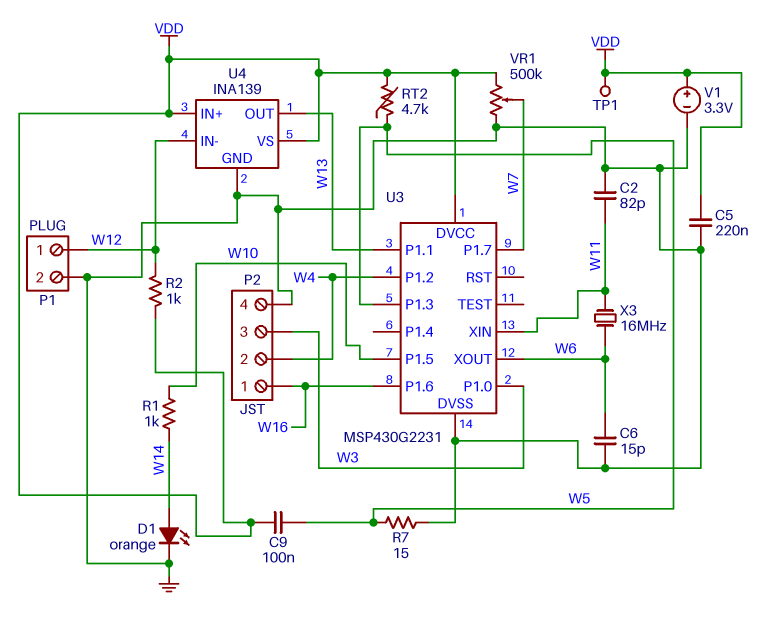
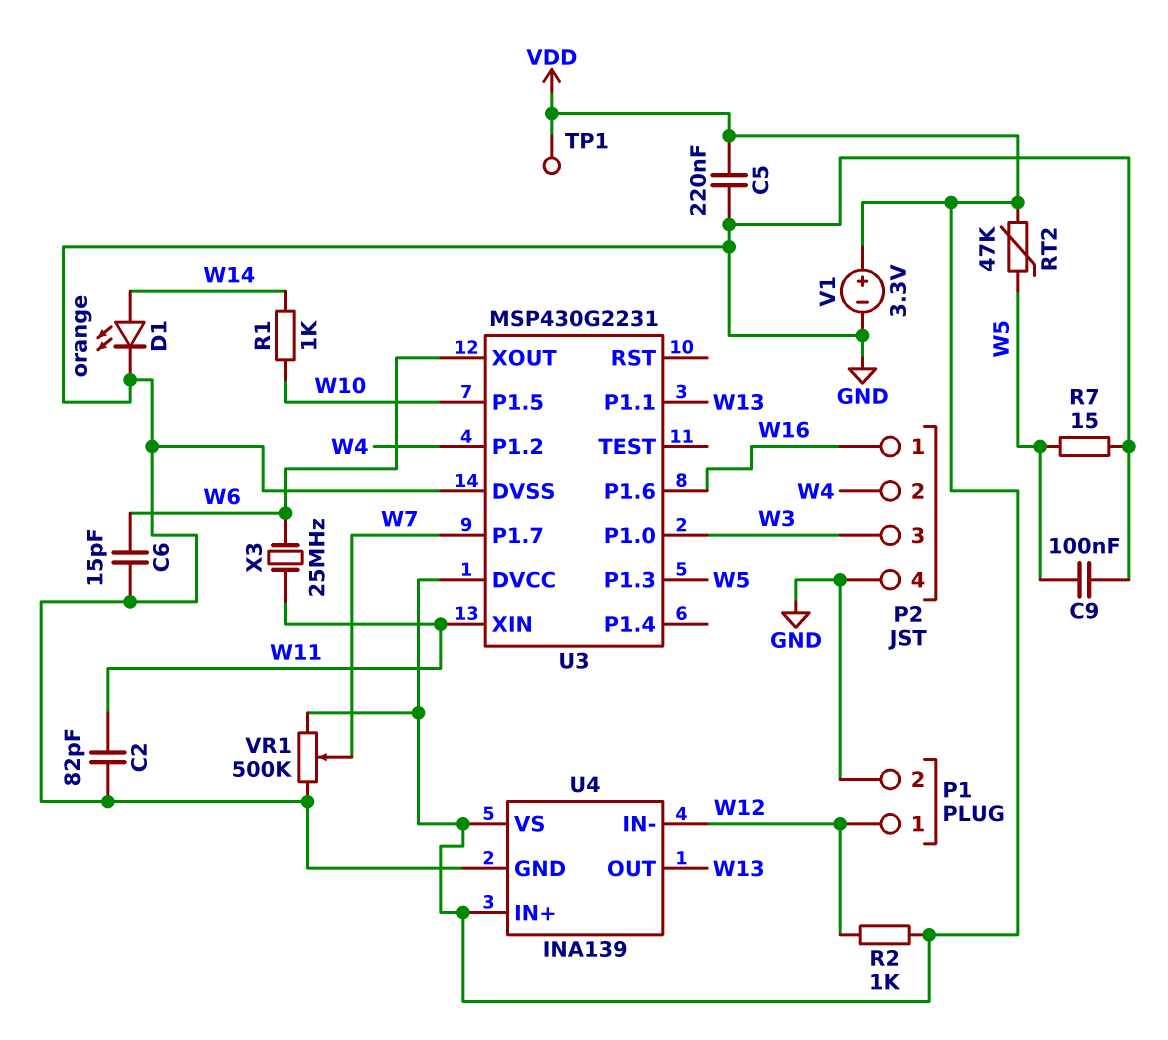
C9: 100nF (VDD, W5) -> 100nF (GND, W5)
RT2: 4.7k (VDD, W5) -> 47k (VDD, W5)
X3: 16MHz (W6, W11) -> 25MHz (W6, W11)

